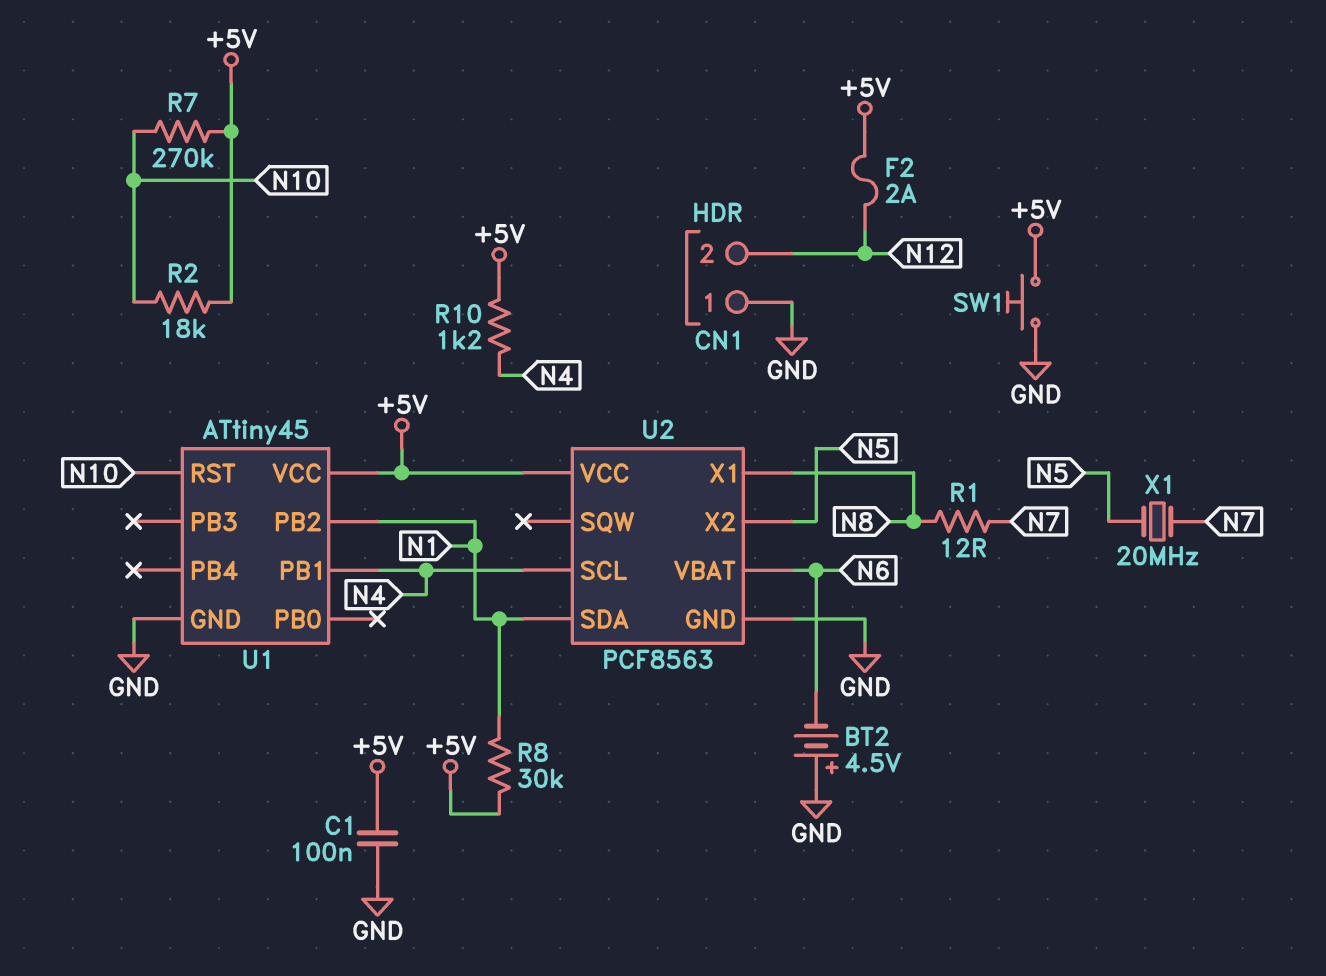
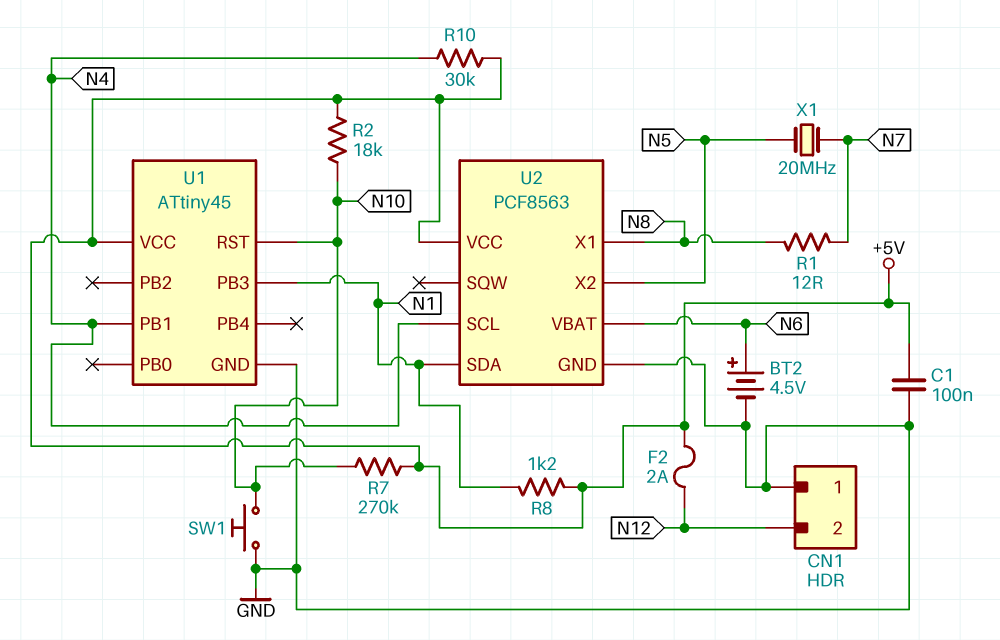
BT2: 4.5V (plus GND, minus N6) -> 4.5V (plus N6, minus GND)
R8: 30k (+5V, N1) -> 1.2k (+5V, N1)
R10: 1.2k (+5V, N4) -> 30k (+5V, N4)
SW1: button (+5V, GND) -> button (GND, N10)
U1 pin PB2: N1 -> none
U1 pin PB3: none -> N1

